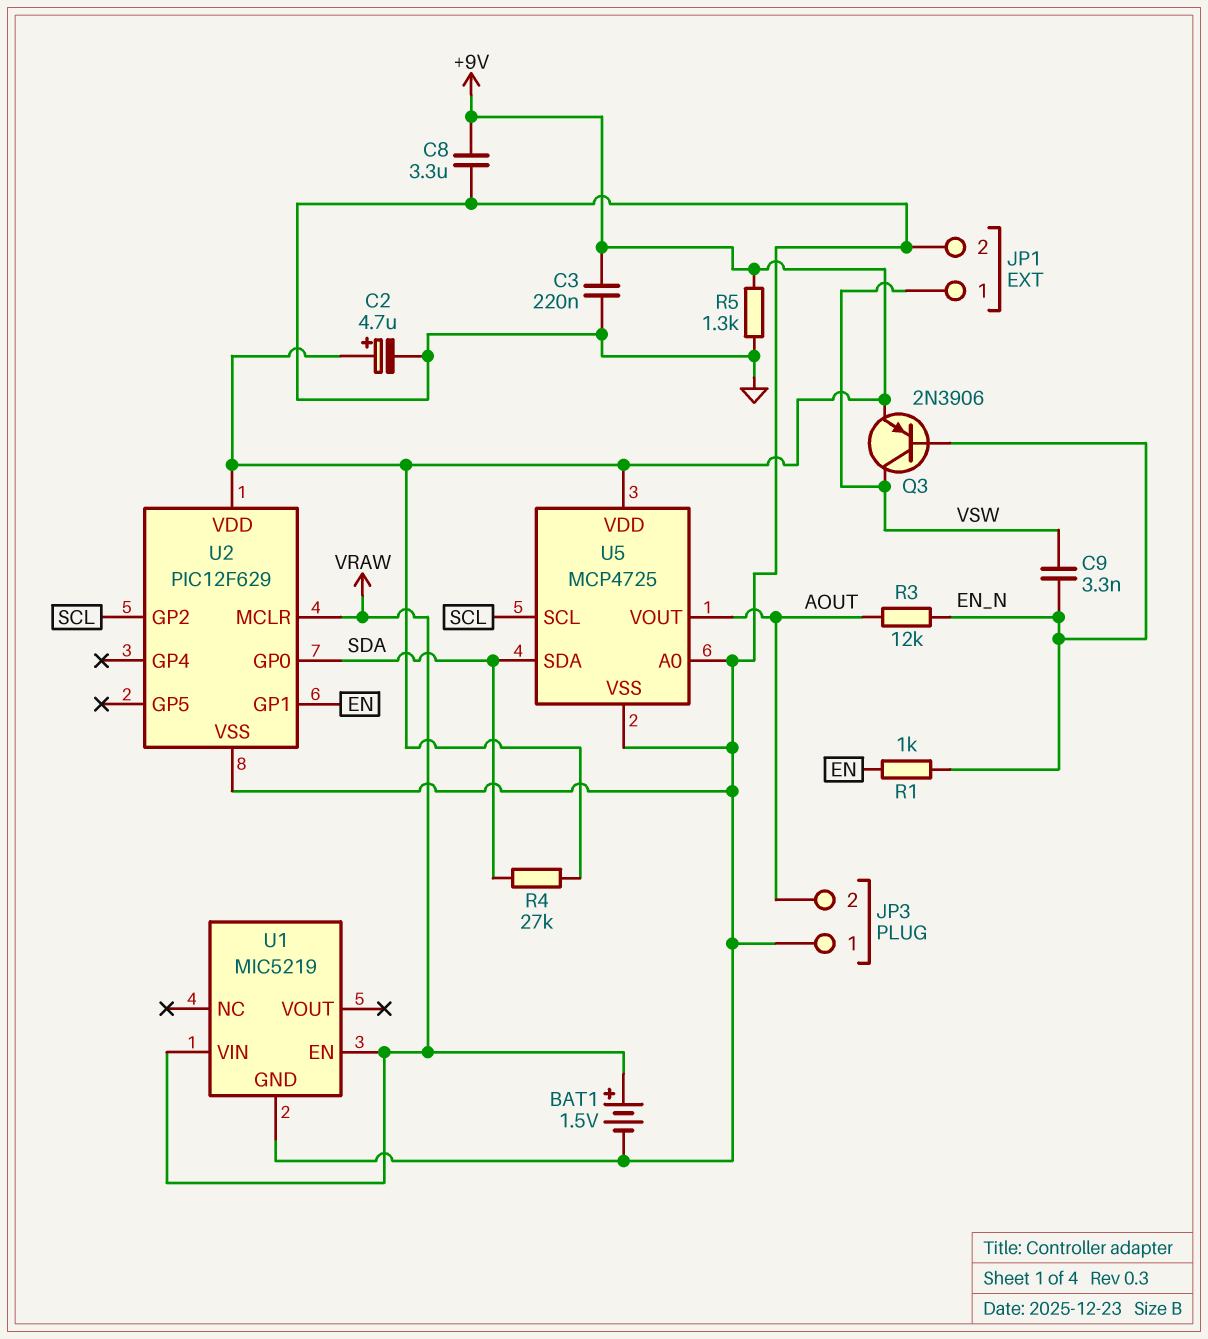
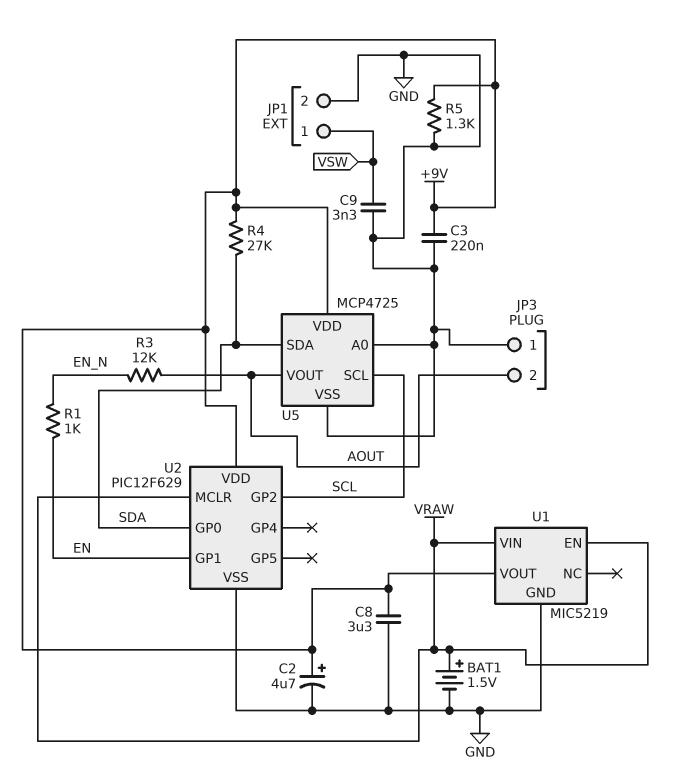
C9: 3.3nF (EN_N, VSW) -> 3.3nF (GND, VSW)
Q3: PNP 2N3906 (B EN_N, C VSW, E +9V) -> none
U1 pin VOUT: none -> +9V

